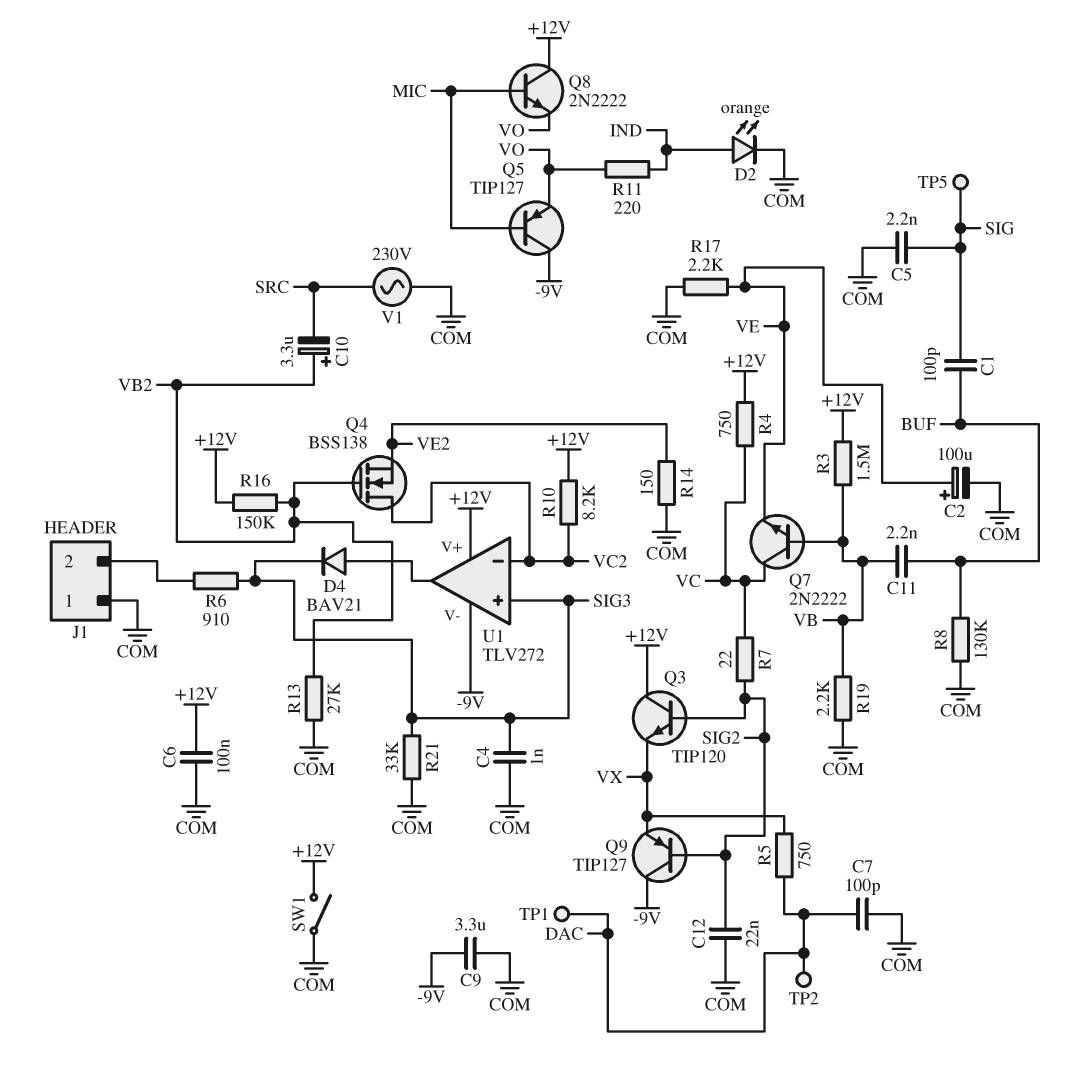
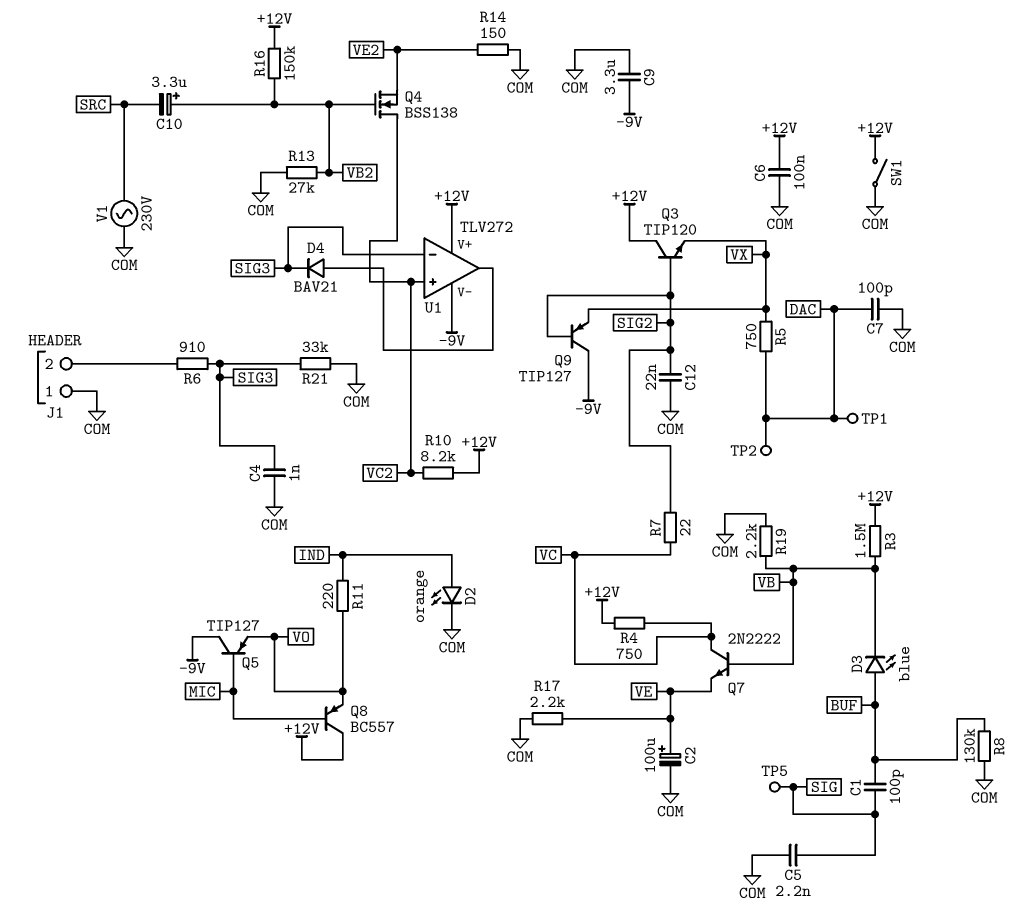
C11: 2.2nF (BUF, VB) -> none
D3: none -> LED blue (A BUF, K VB)
Q8: NPN 2N2222 (B MIC, C +12V, E VO) -> PNP BC557 (B MIC, C +12V, E VO)
U1 pin in+: SIG3 -> VC2
U1 pin in-: VC2 -> SIG3

